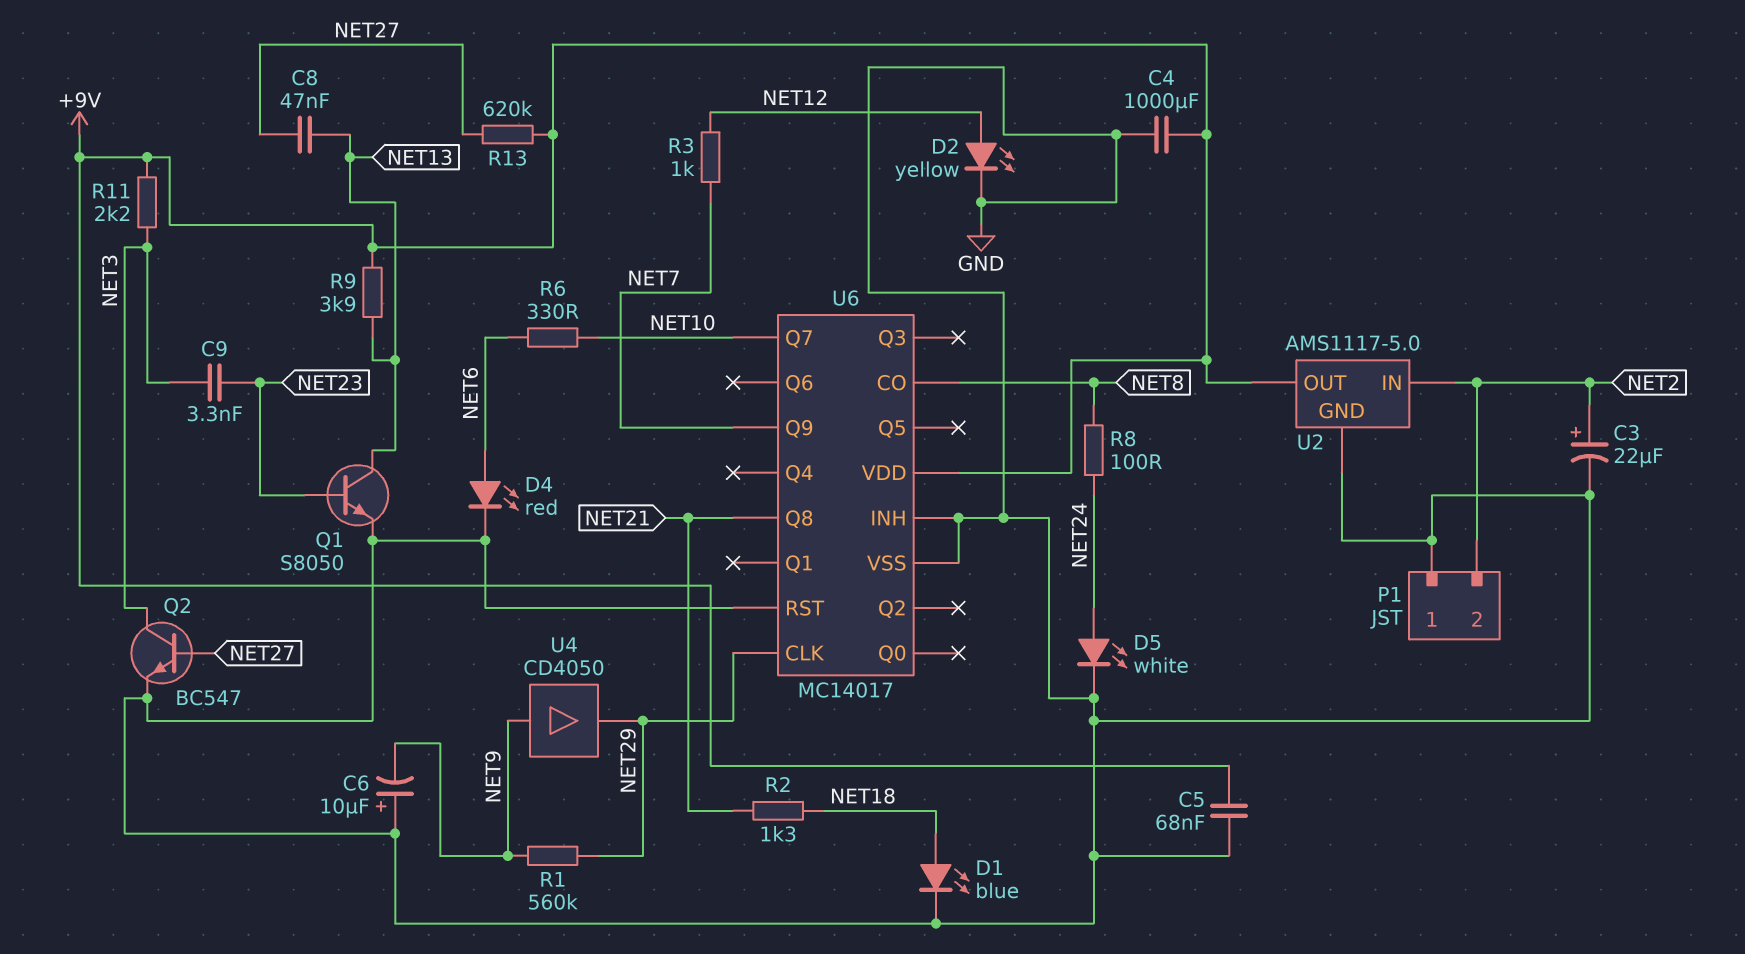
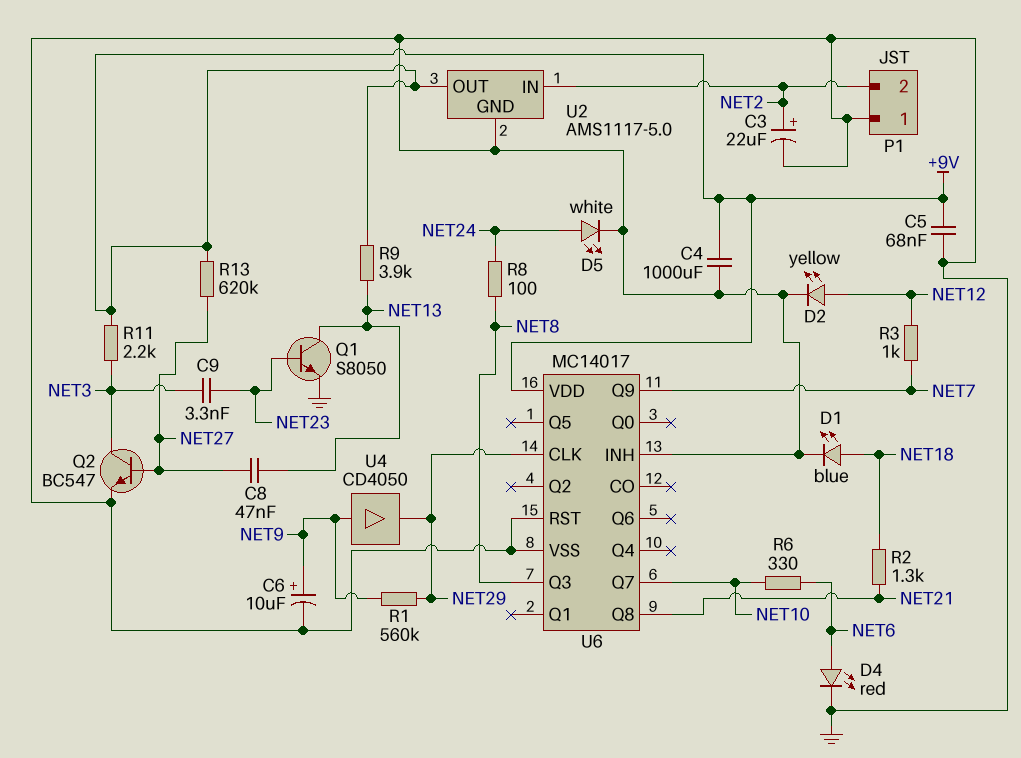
C6: 10uF (plus GND, minus NET9) -> 10uF (plus NET9, minus GND)
U6 pin CO: NET8 -> none
U6 pin Q3: none -> NET8

